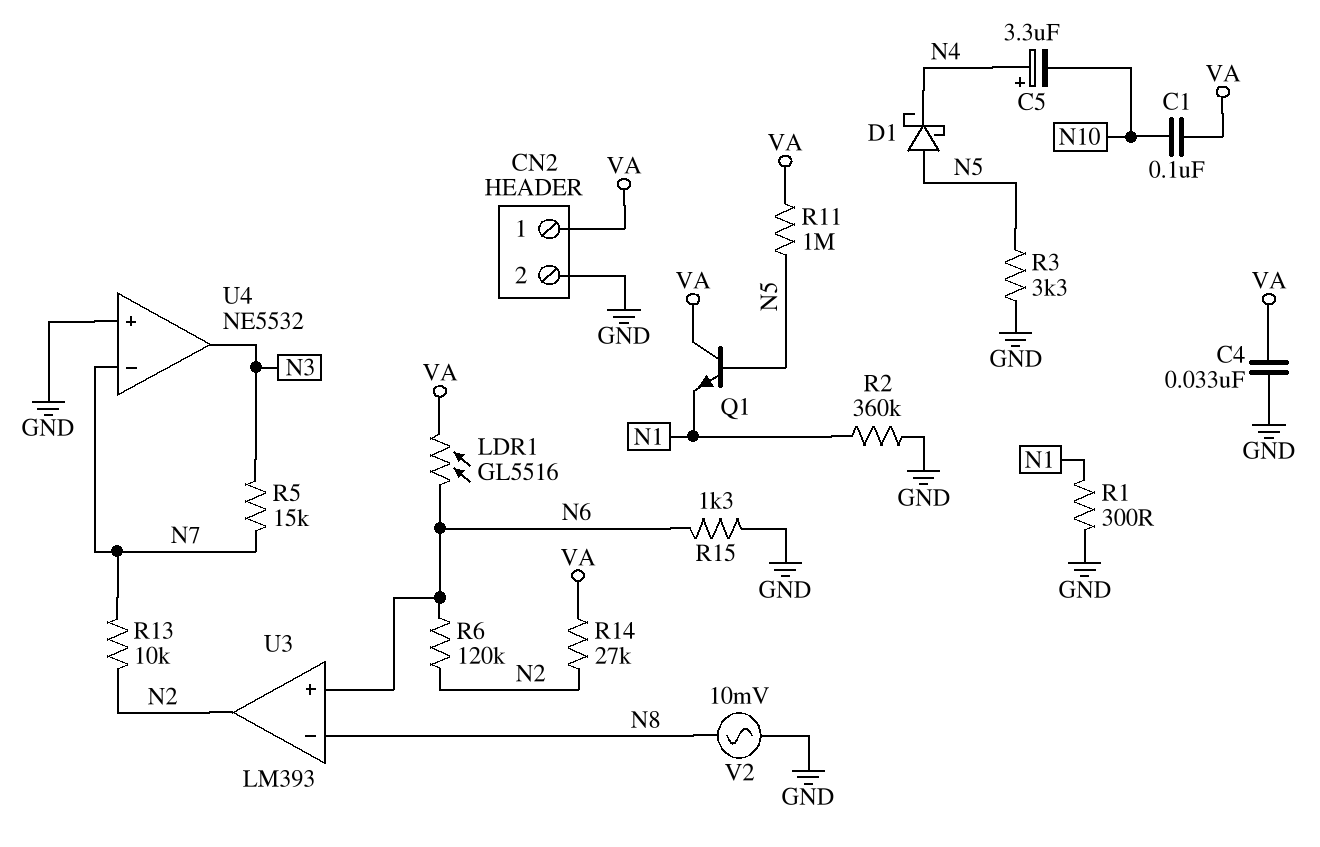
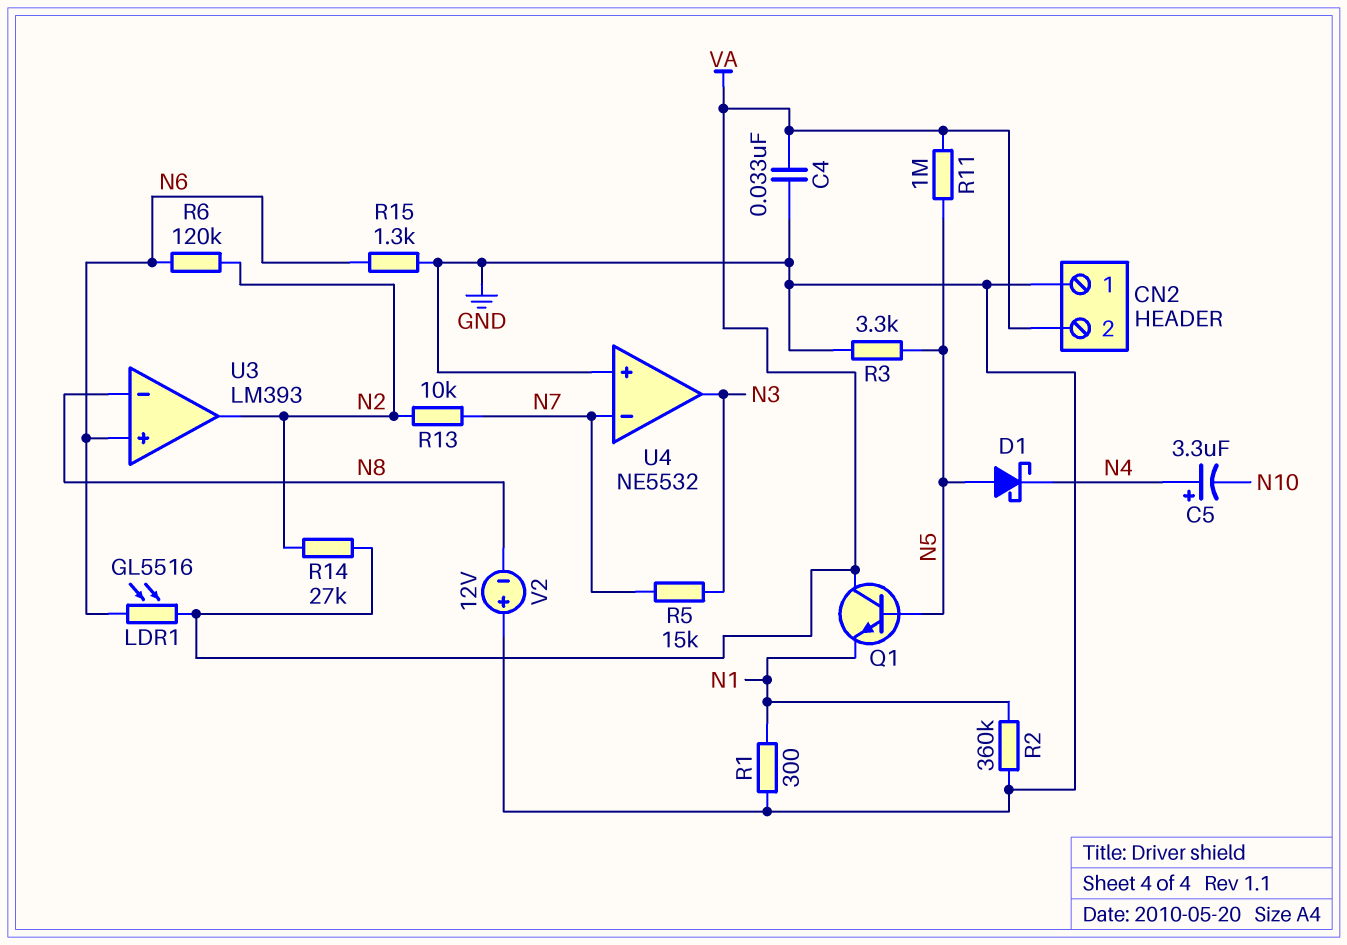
C1: 100nF (N10, VA) -> none
CN2 pin 1: VA -> GND
CN2 pin 2: GND -> VA
V2: AC 10mV (GND, N8) -> 12V (plus GND, minus N8)

